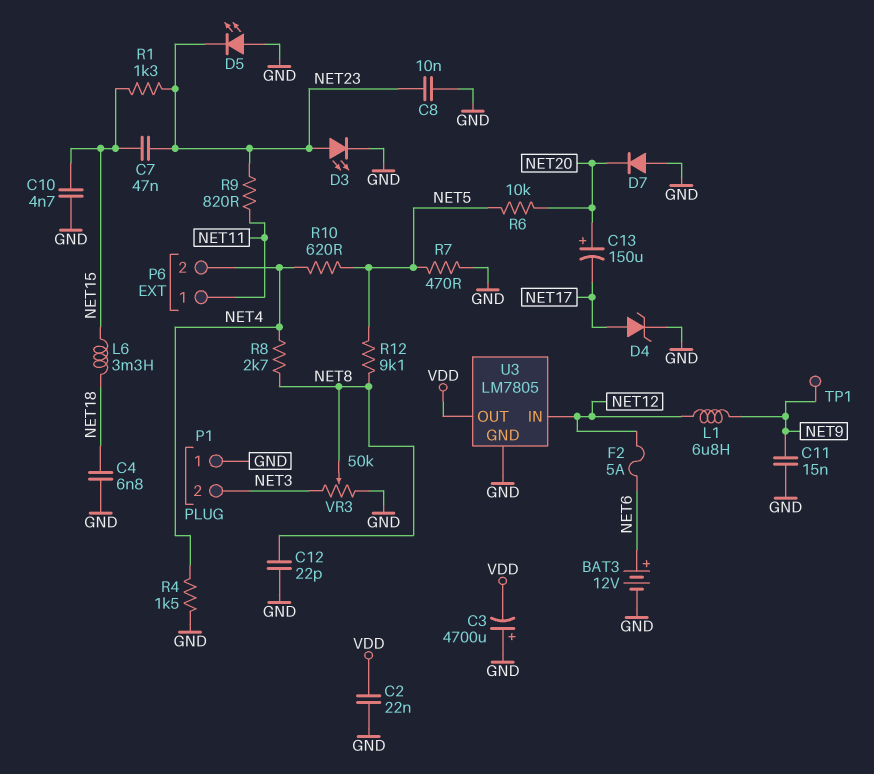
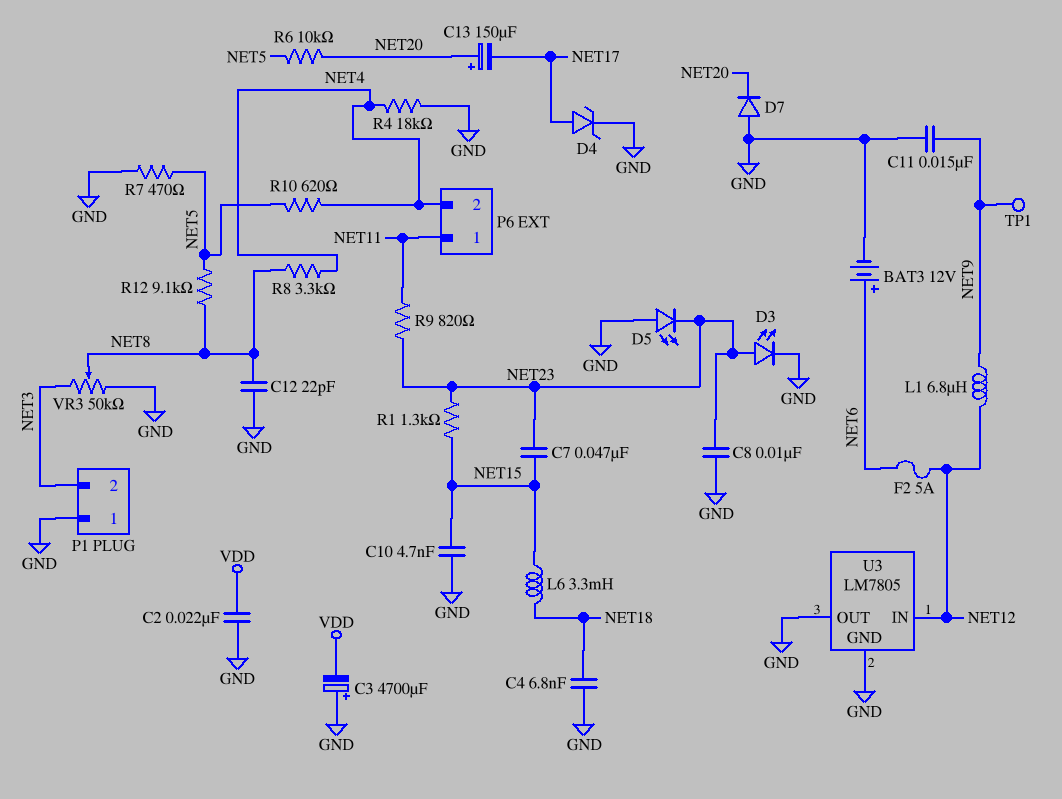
R4: 1.5k (GND, NET4) -> 18k (GND, NET4)
R8: 2.7k (NET4, NET8) -> 3.3k (NET4, NET8)
U3 pin OUT: VDD -> GND

